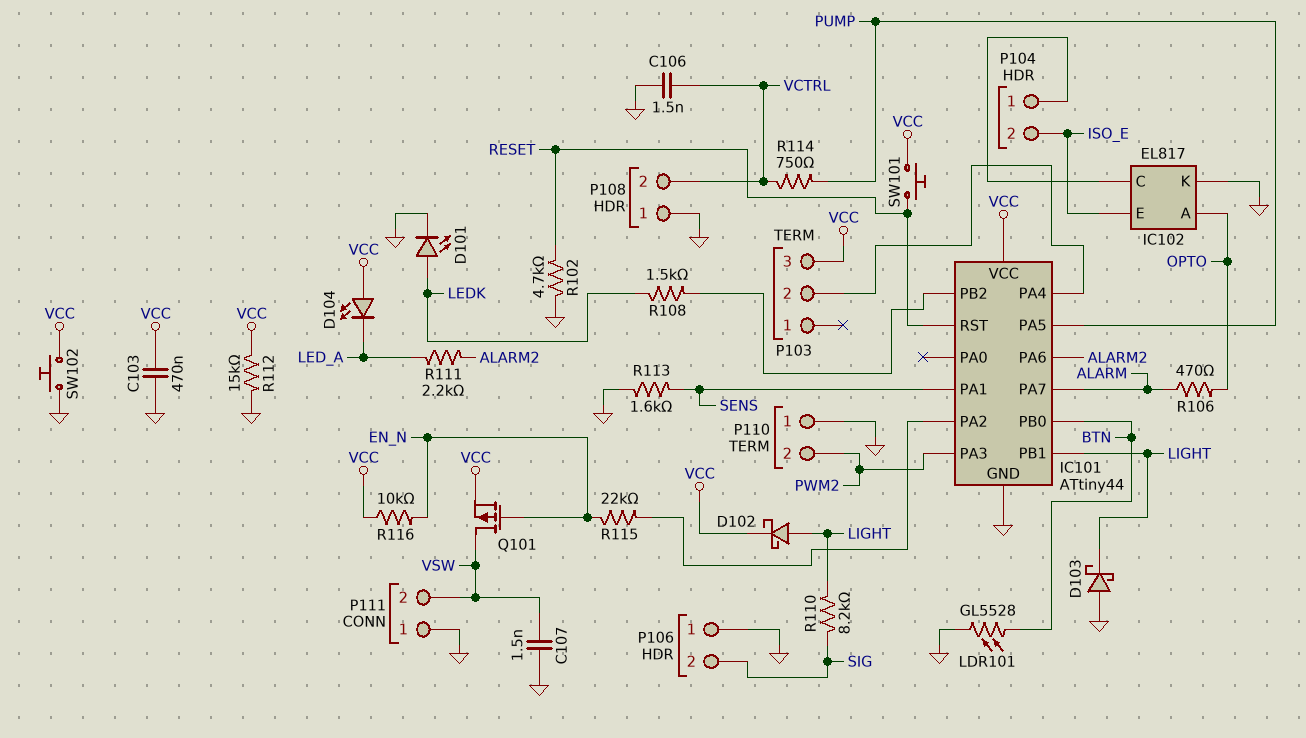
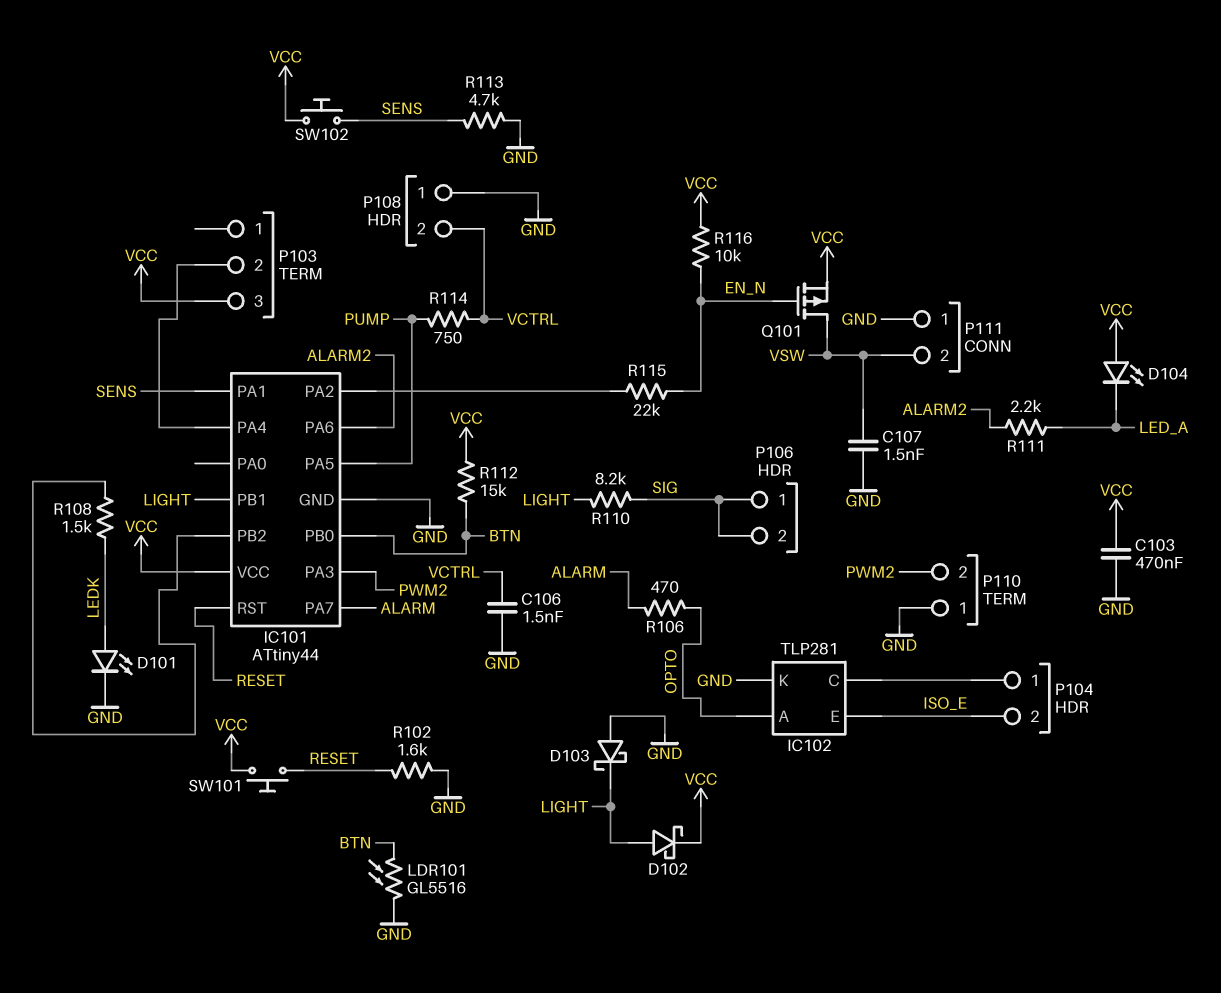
IC102: EL817 -> TLP281
LDR101: GL5528 (BTN, GND) -> GL5516 (BTN, GND)
P106 pin 1: GND -> SIG
R102: 4.7k (GND, RESET) -> 1.6k (GND, RESET)
R112: 15k (GND, VCC) -> 15k (BTN, VCC)
R113: 1.6k (GND, SENS) -> 4.7k (GND, SENS)
SW102: button (GND, VCC) -> button (SENS, VCC)

